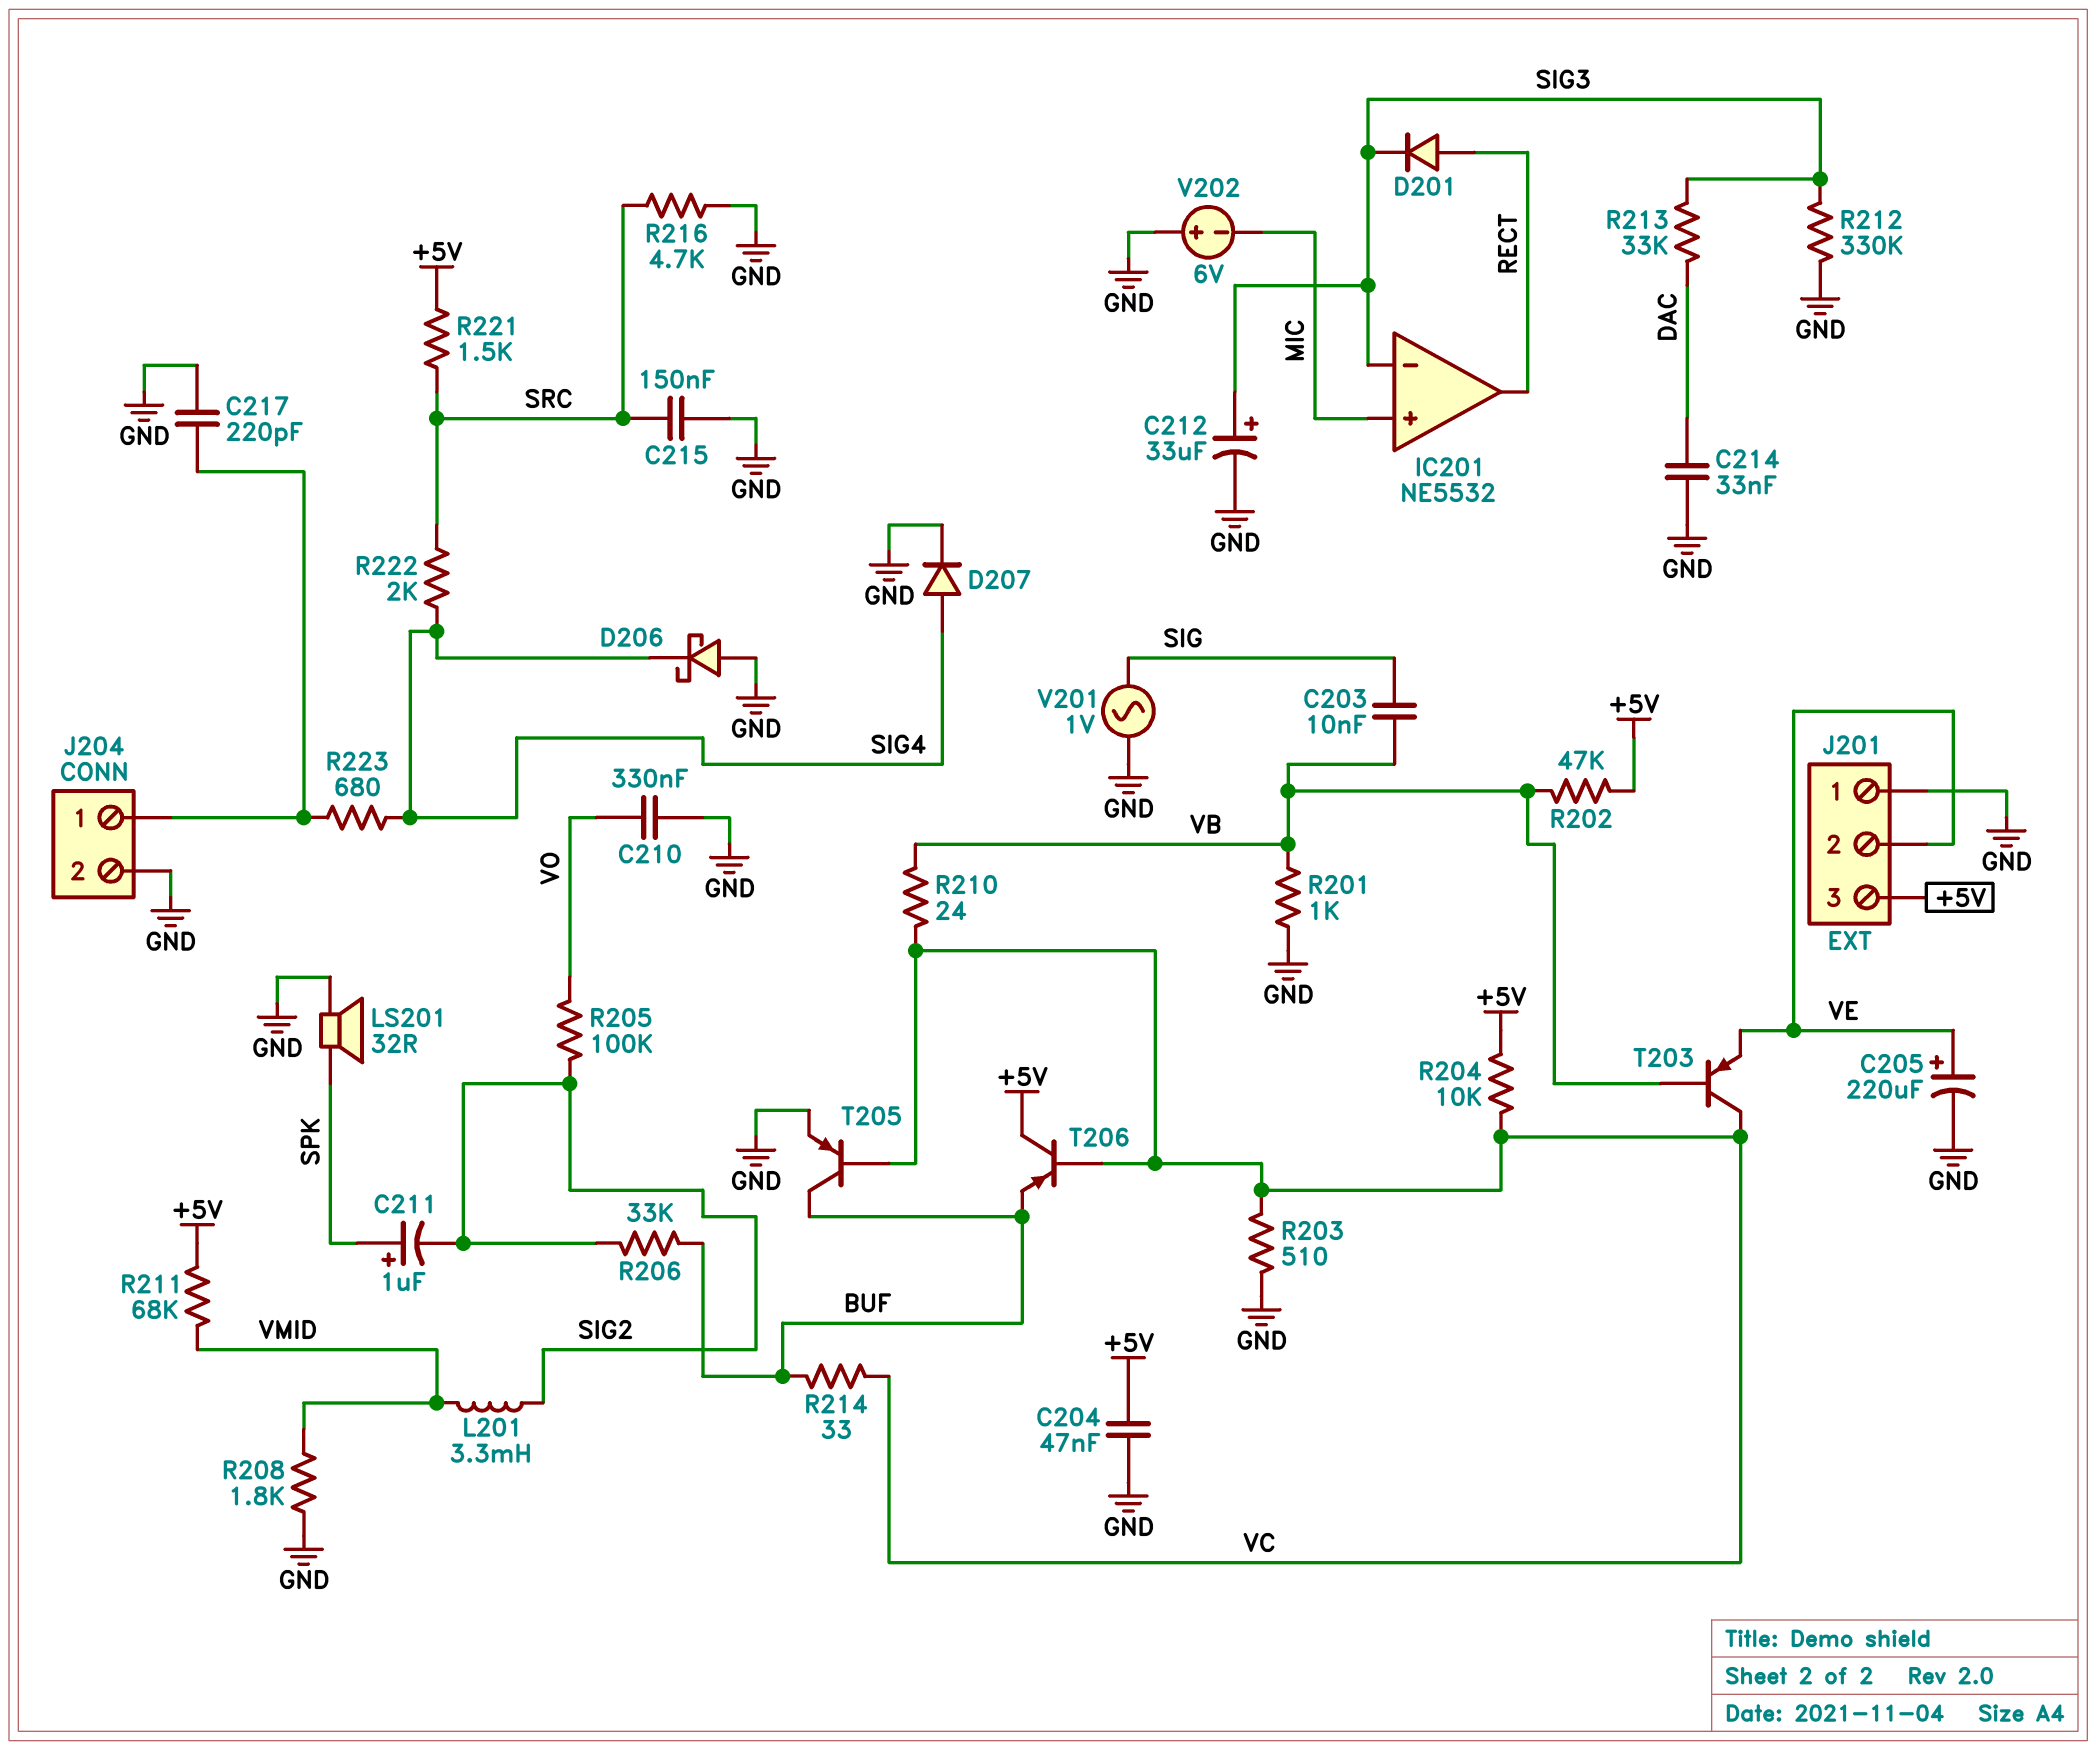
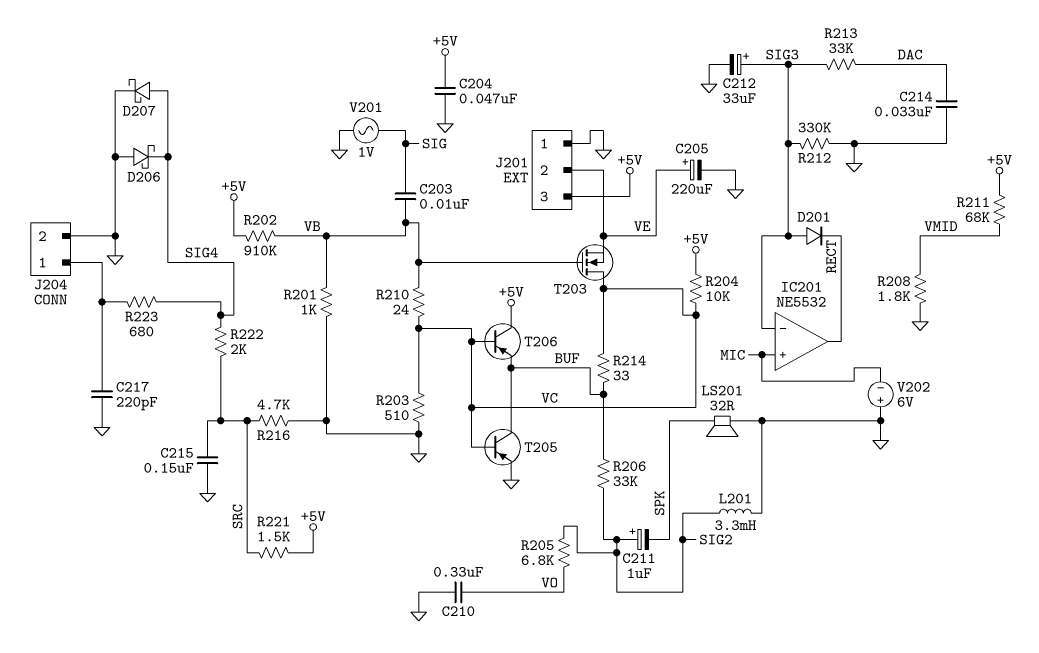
C211: 1uF (plus SPK, minus SIG2) -> 1uF (plus SIG2, minus SPK)
D201: diode (A RECT, K SIG3) -> diode (A SIG3, K RECT)
D207: diode (A SIG4, K GND) -> schottky (A SIG4, K GND)
L201: 3.3mH (SIG2, VMID) -> 3.3mH (GND, SIG2)
R202: 47k (+5V, VB) -> 910k (+5V, VB)
R205: 100k (SIG2, VO) -> 6.8k (SIG2, VO)
T203: PNP (B VB, C VC, E VE) -> NMOS (G VB, D VC, S VE)

